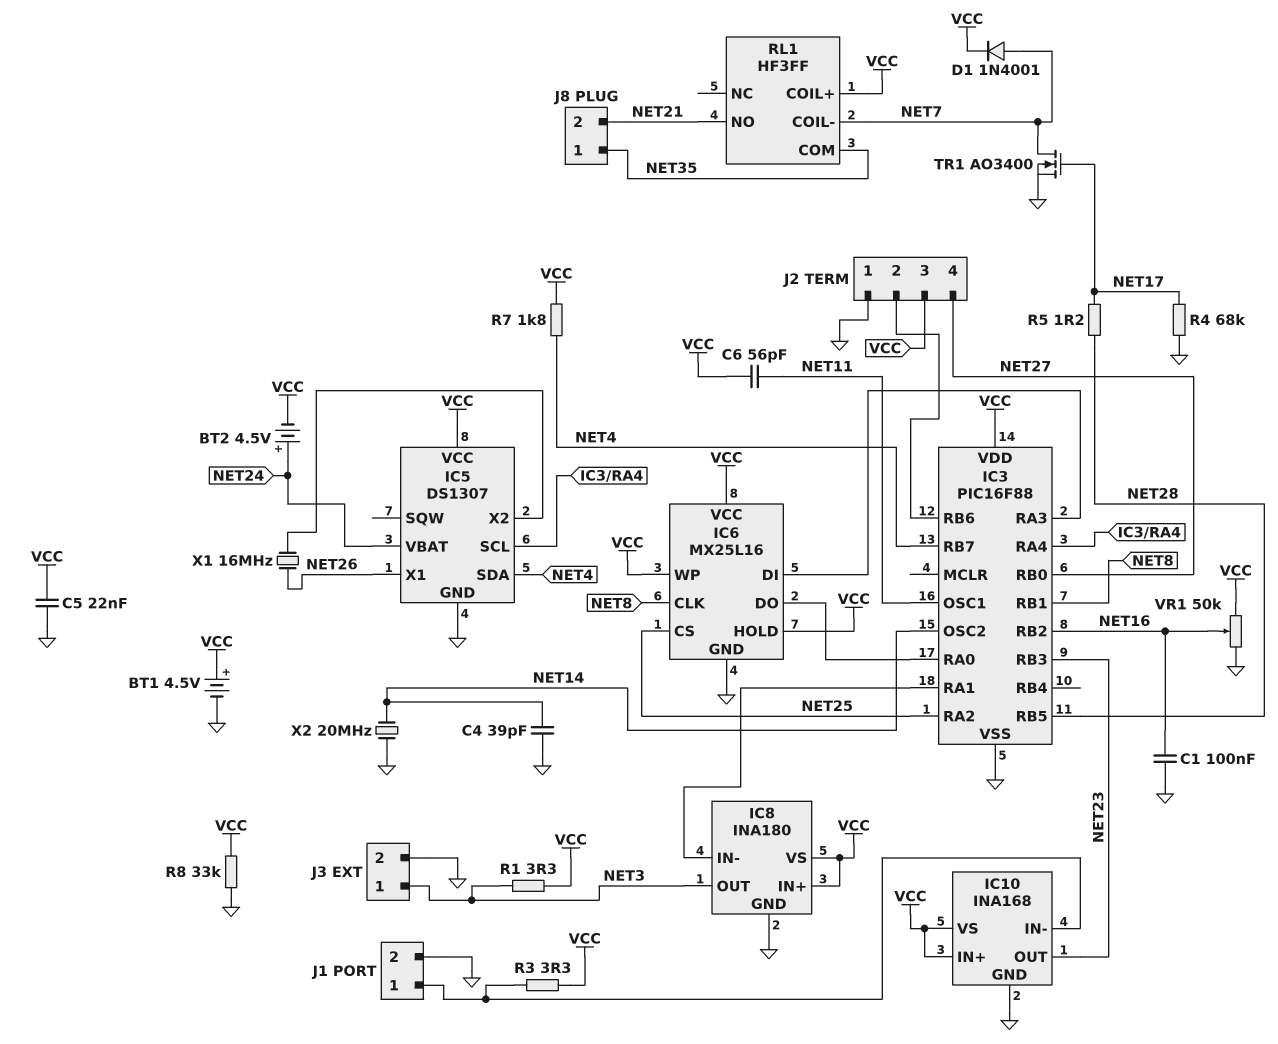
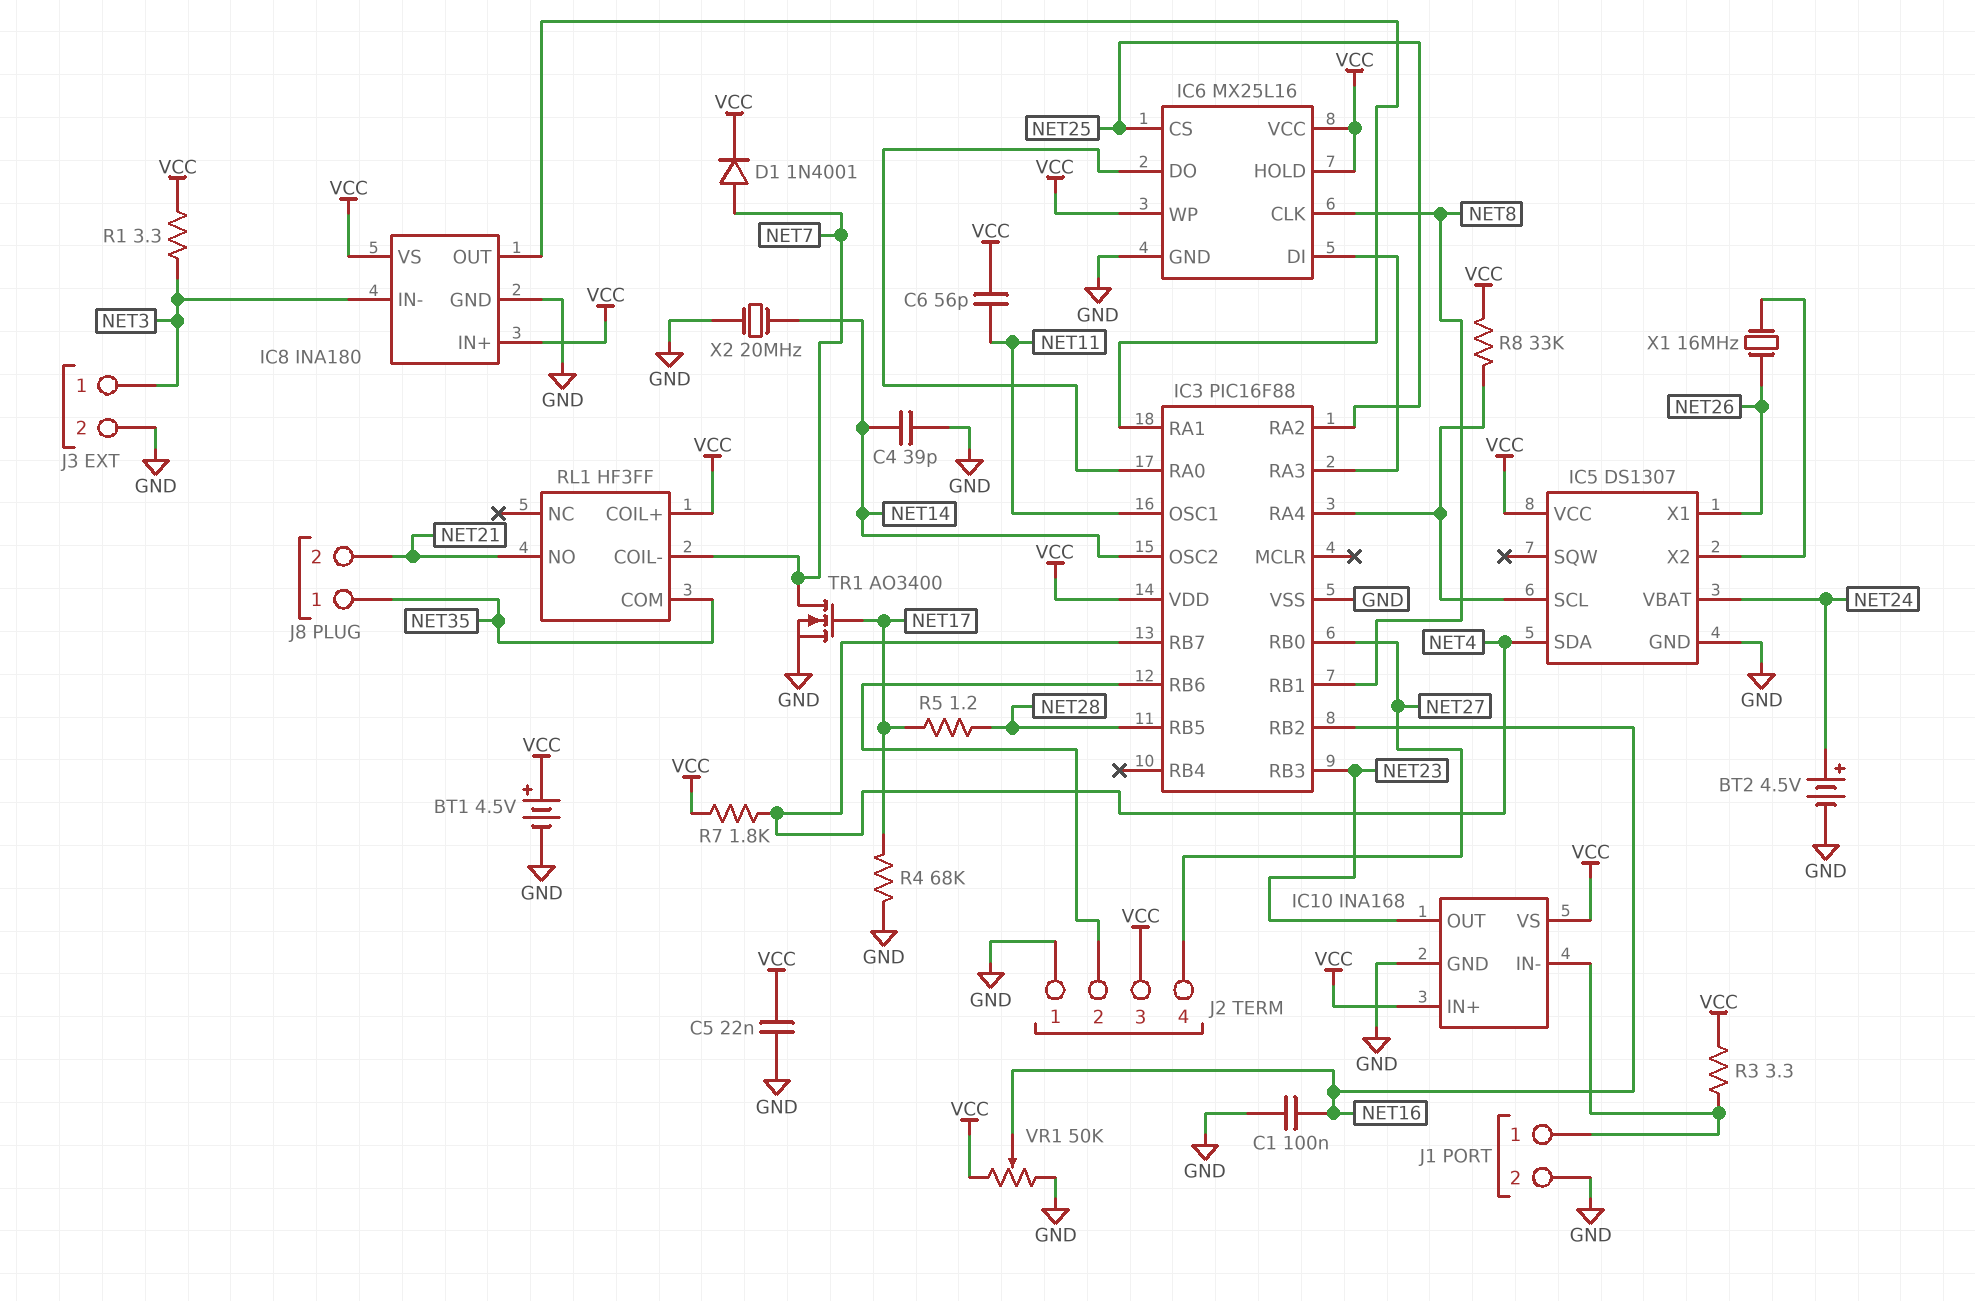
BT2: 4.5V (plus NET24, minus VCC) -> 4.5V (plus NET24, minus GND)
IC8 pin IN-: IC3/RA1 -> NET3
IC8 pin OUT: NET3 -> IC3/RA1
R8: 33k (GND, VCC) -> 33k (IC3/RA4, VCC)

